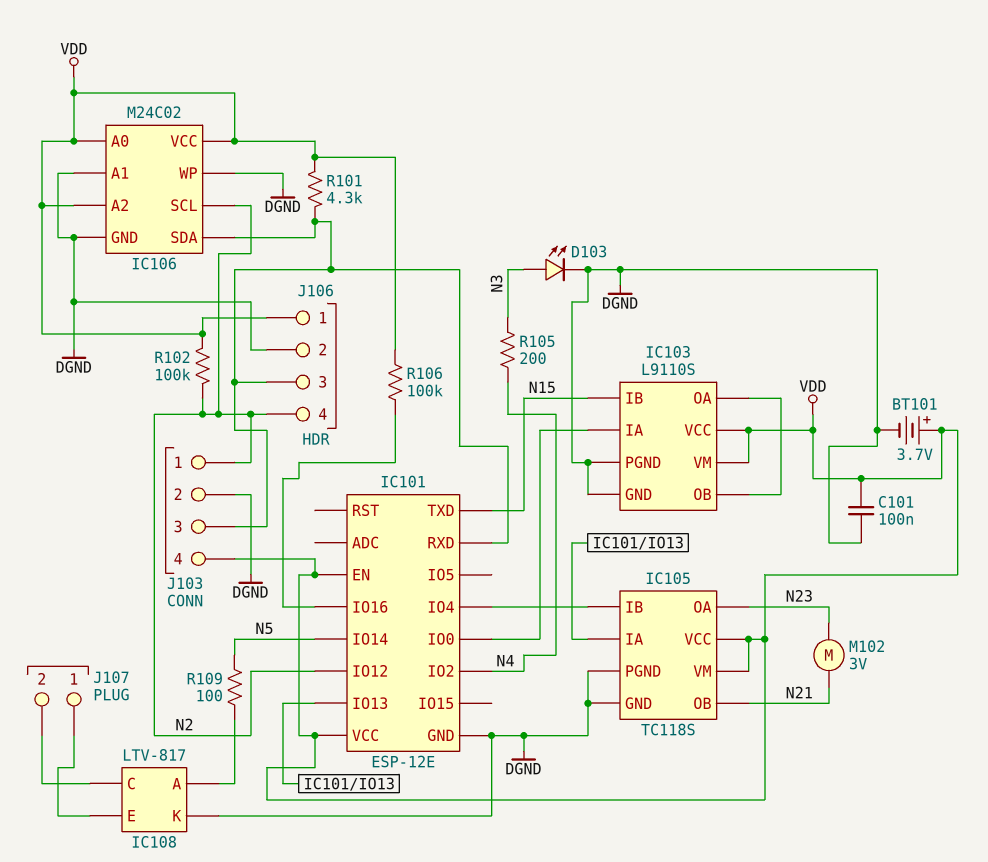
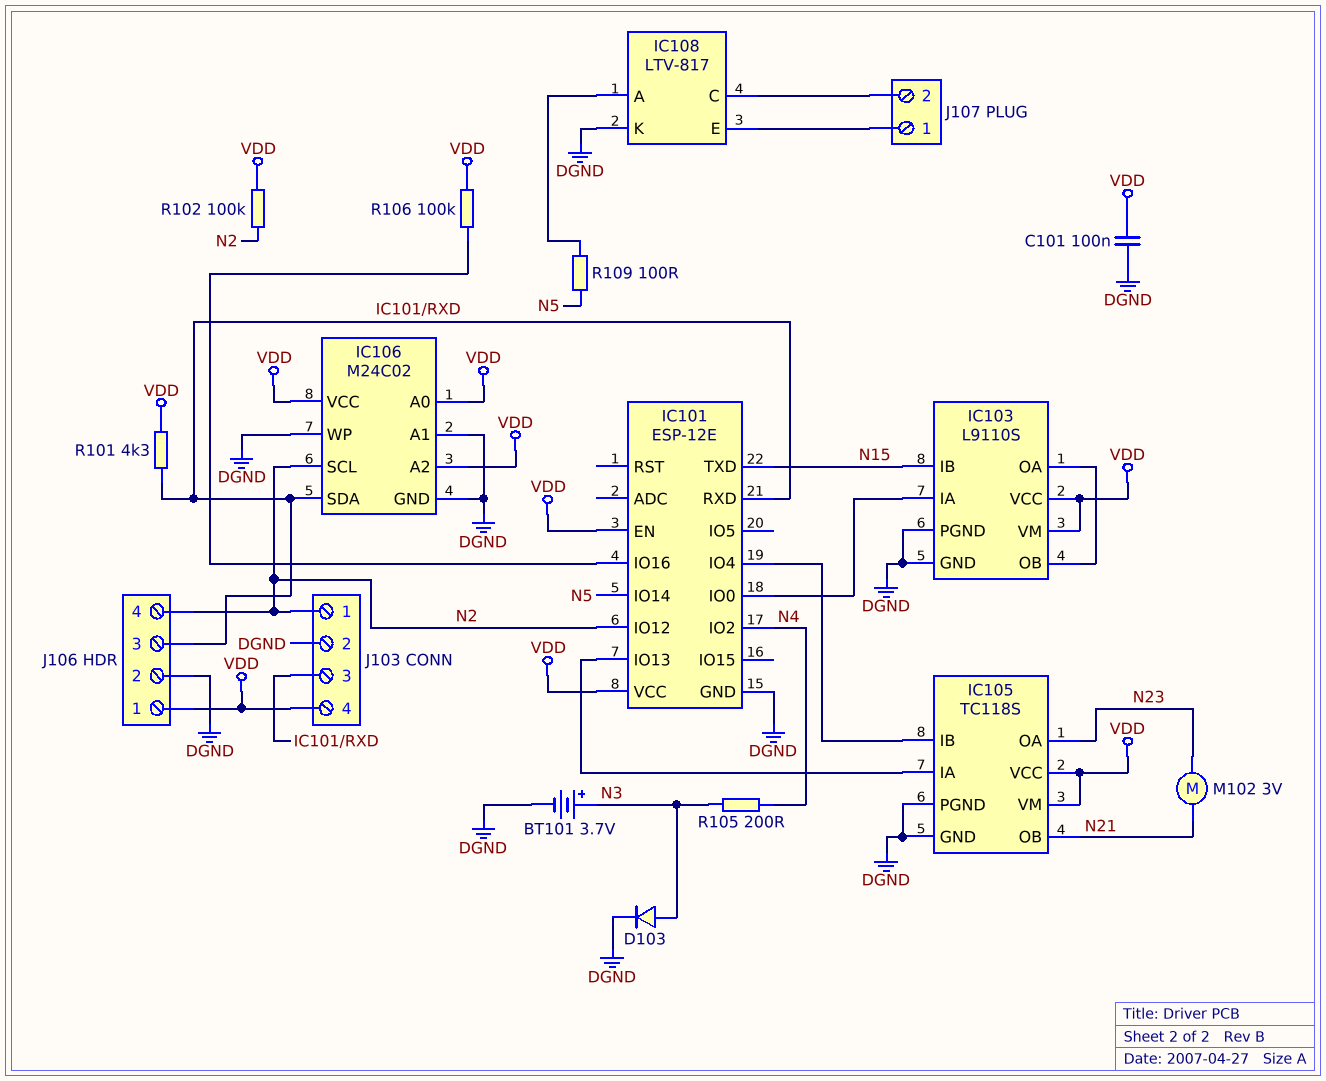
BT101: 3.7V (plus VDD, minus DGND) -> 3.7V (plus N3, minus DGND)
D103: LED (A N3, K DGND) -> diode (A N3, K DGND)

